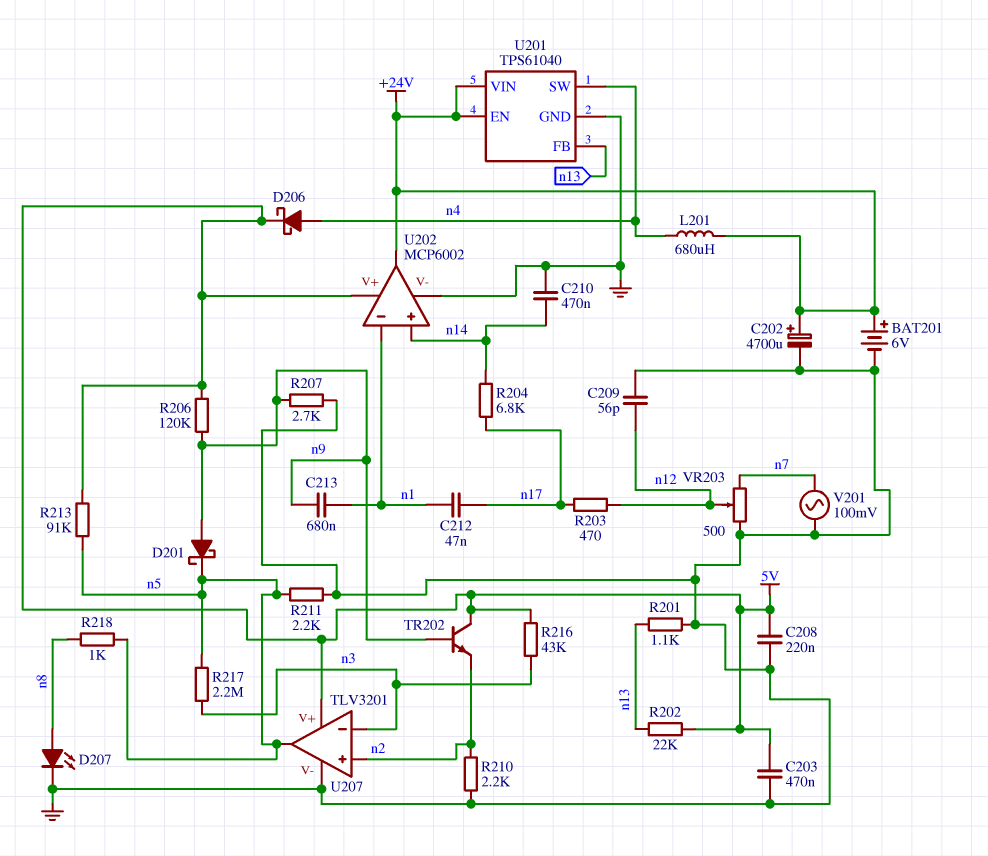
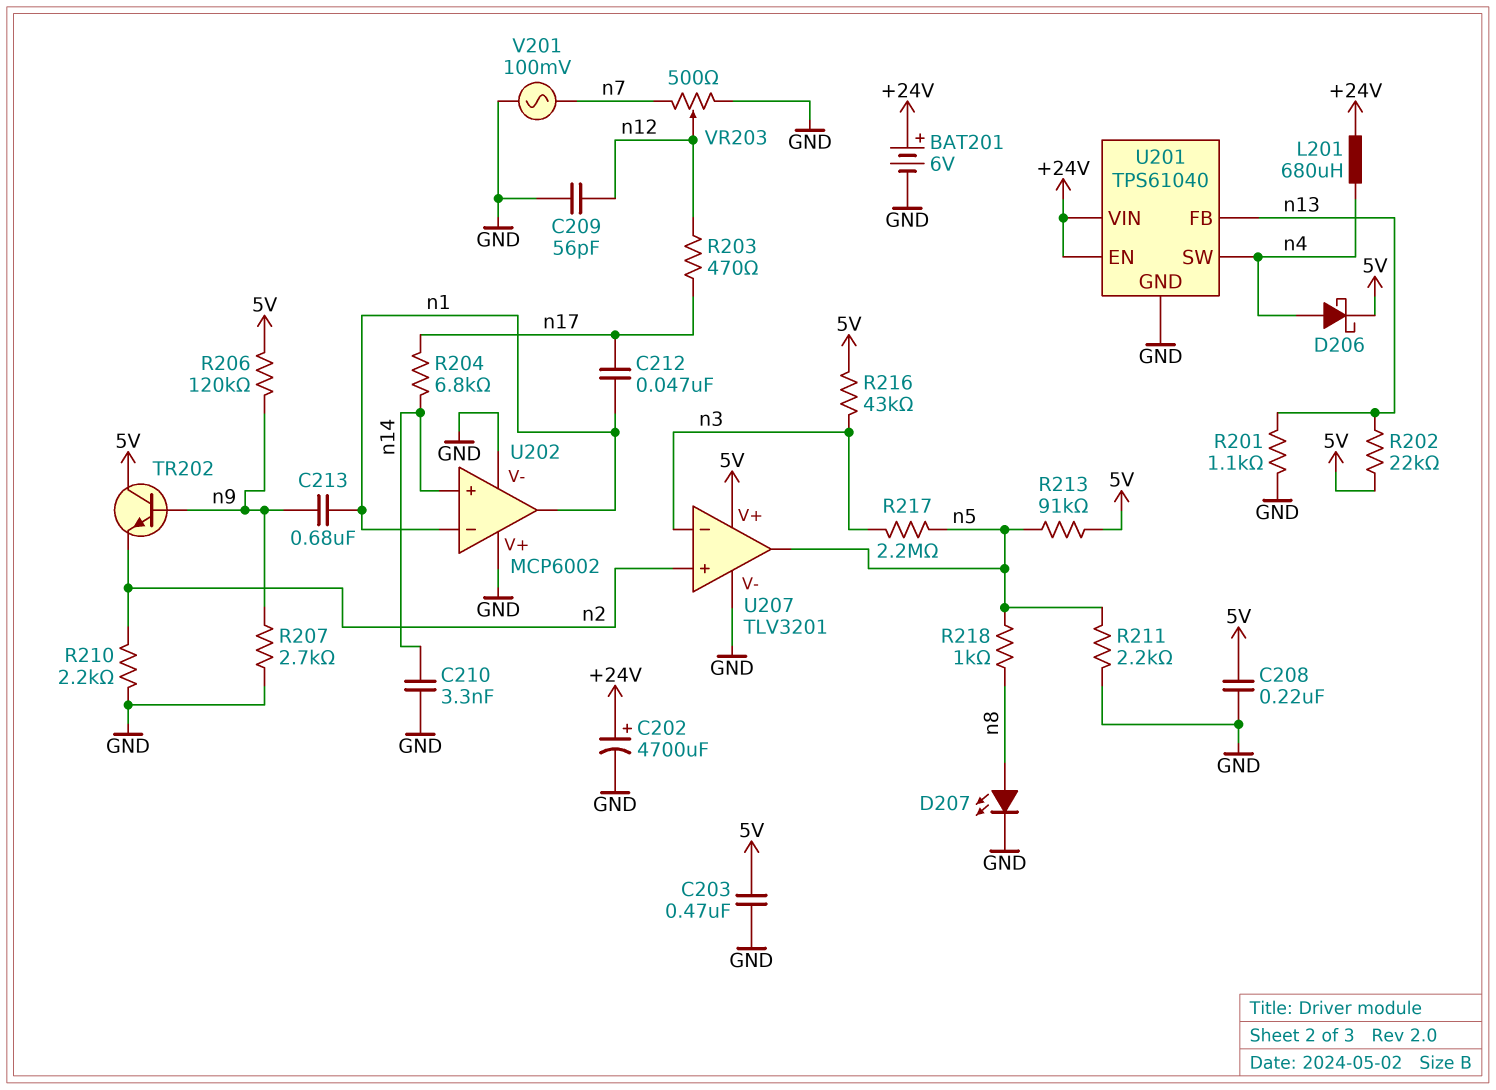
C210: 470nF (GND, n14) -> 3.3nF (GND, n14)
D201: schottky (A n9, K n5) -> none
U202 pin V+: 5V -> GND
U202 pin out: +24V -> n1

